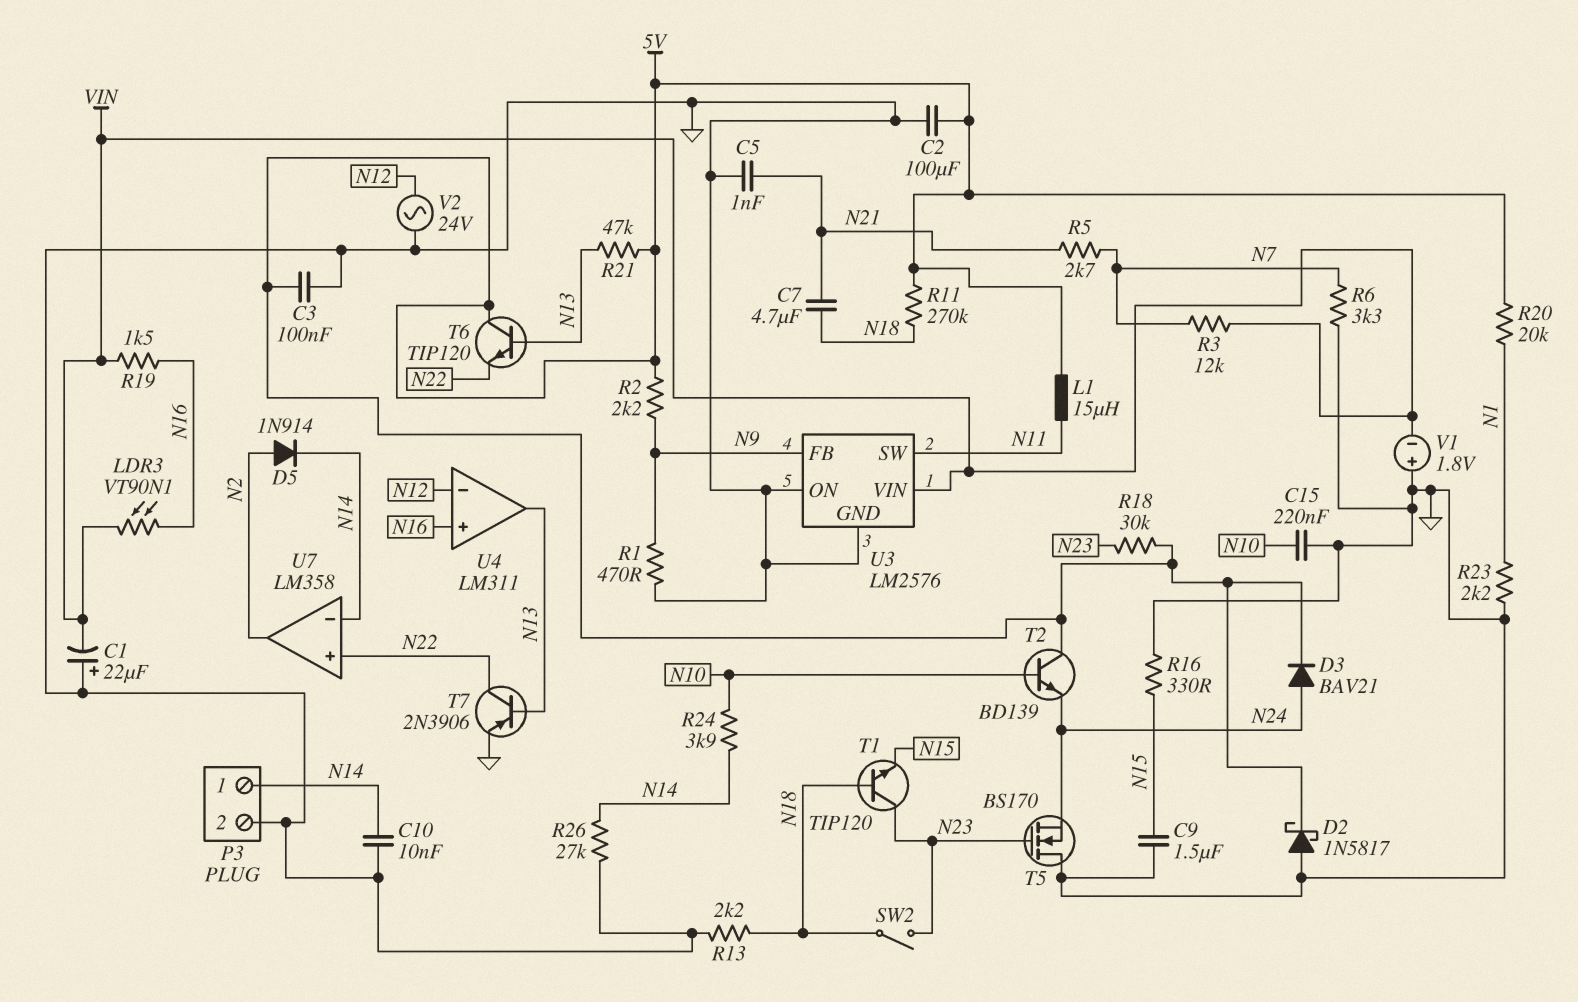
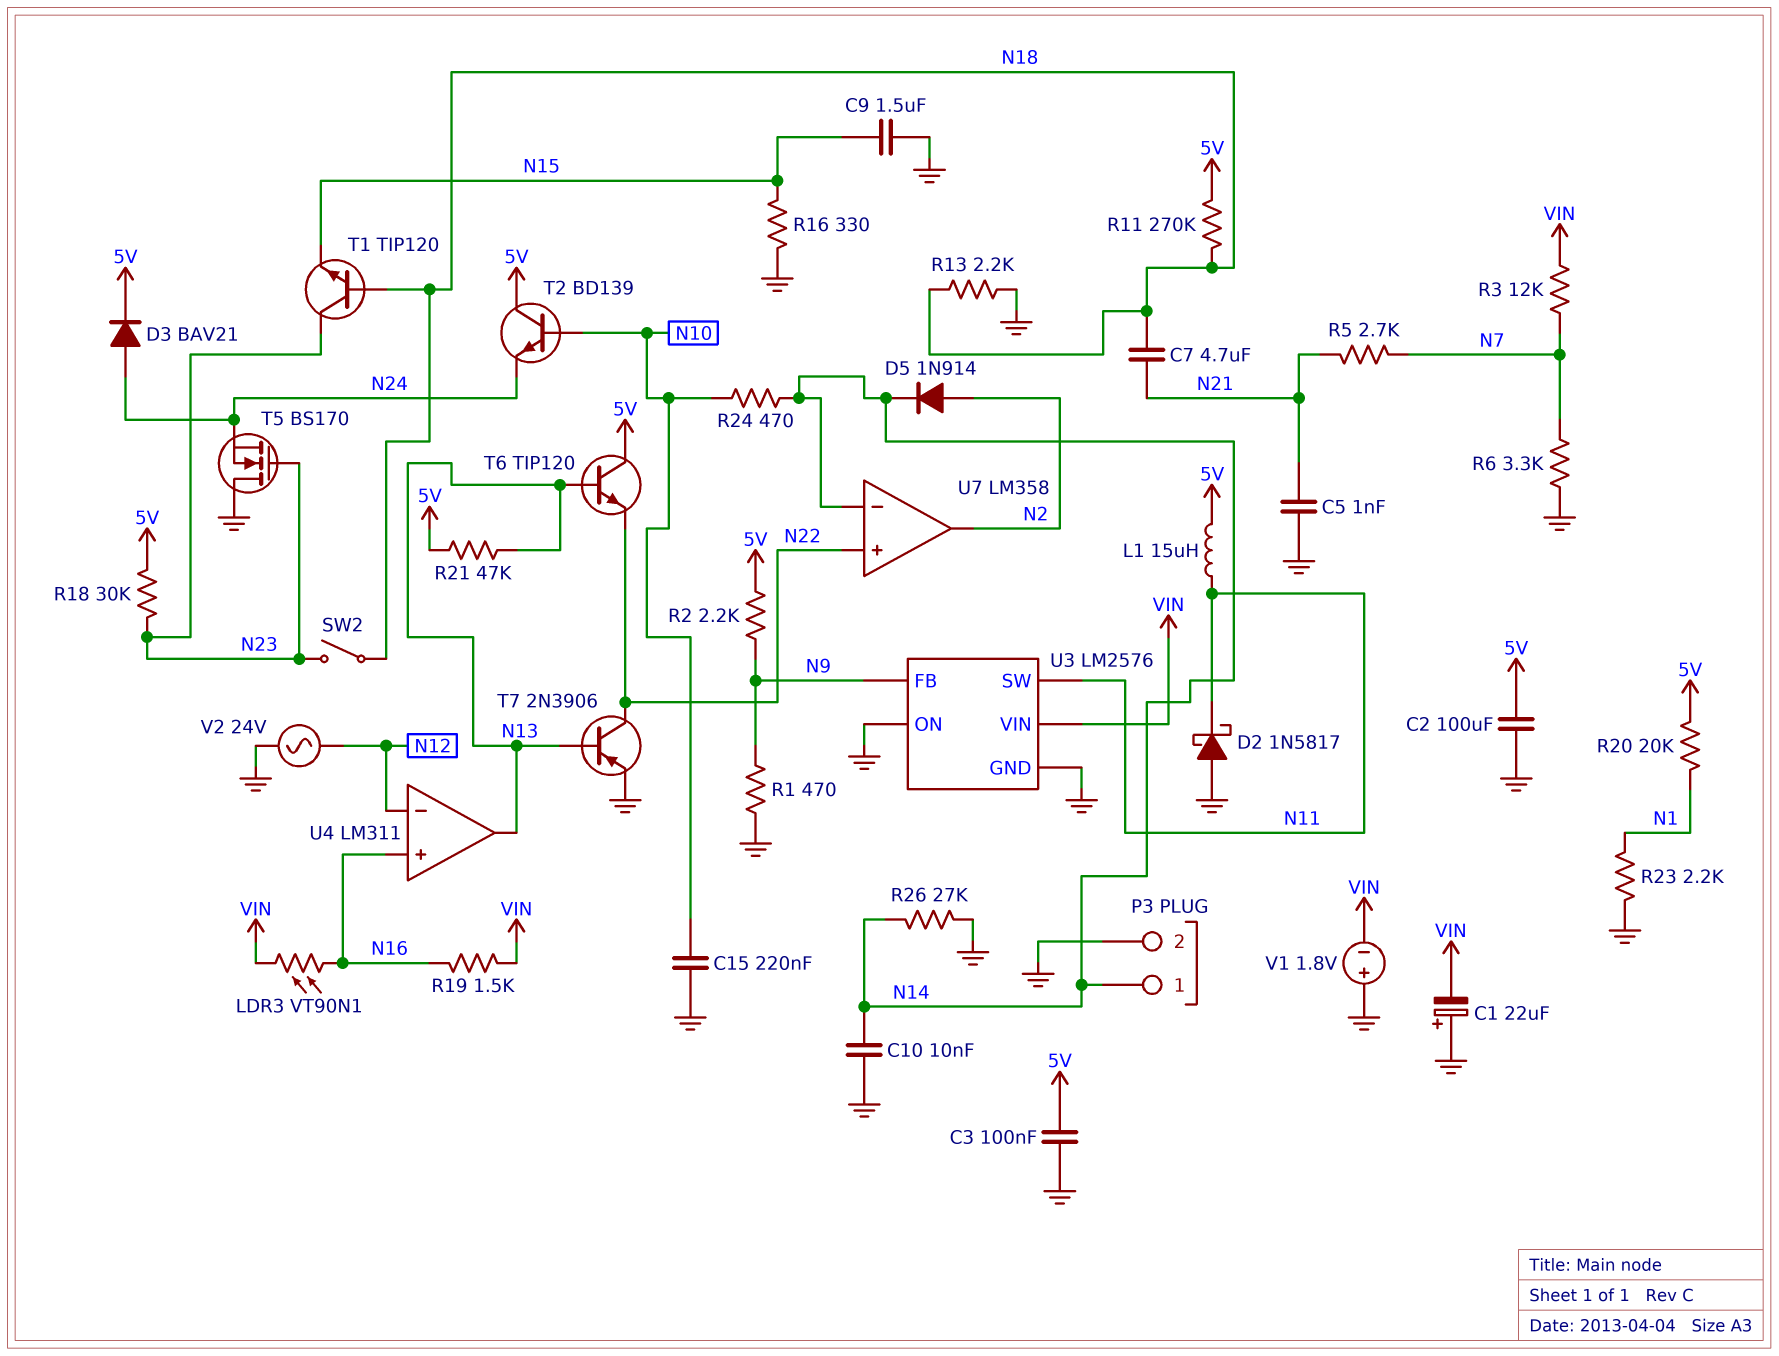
D2: schottky 1N5817 (A GND, K 5V) -> schottky 1N5817 (A GND, K N11)
R24: 3.9k (N10, N14) -> 470 (N10, N14)

